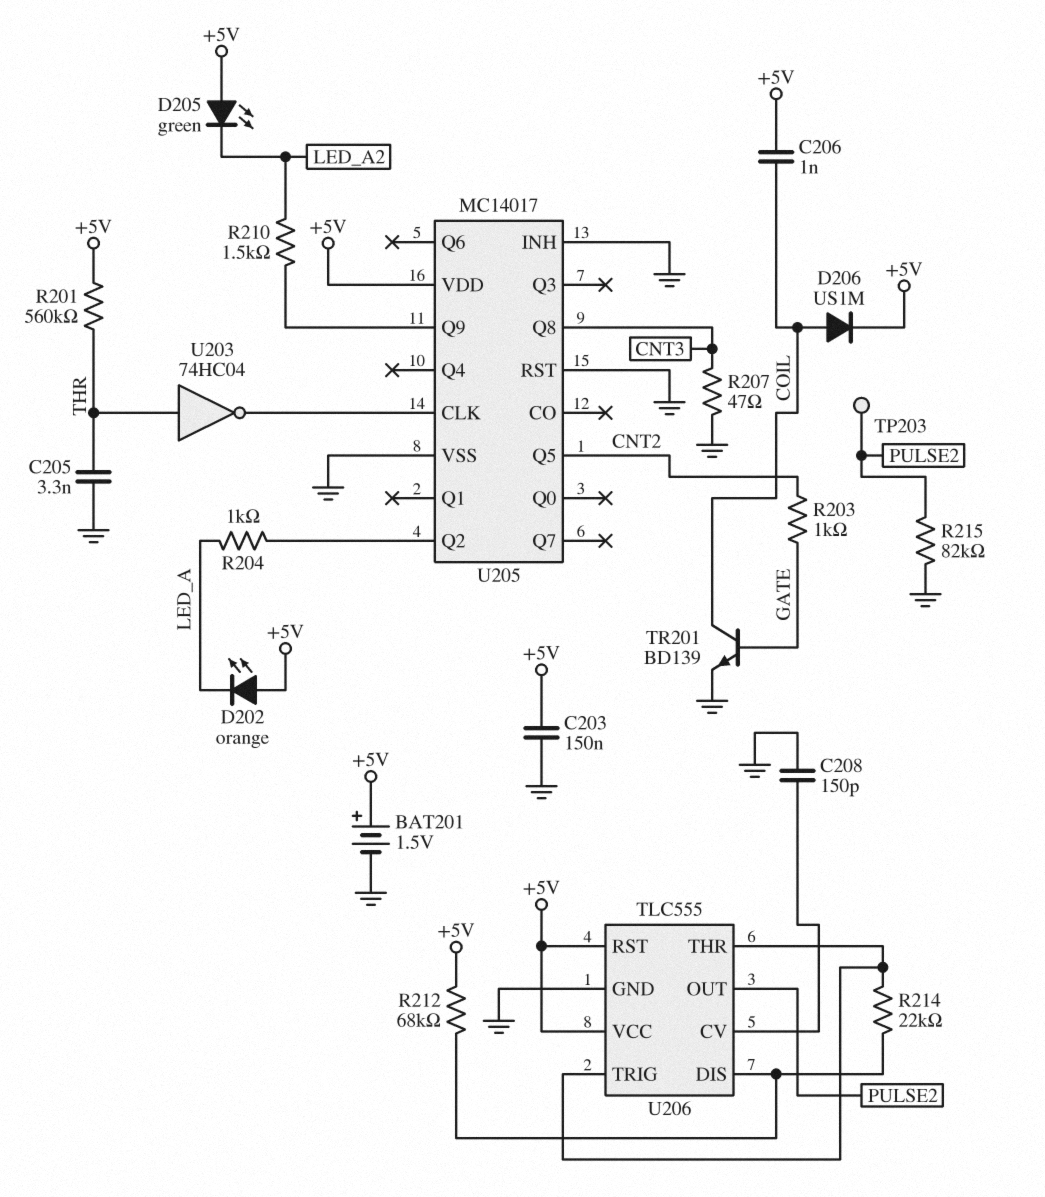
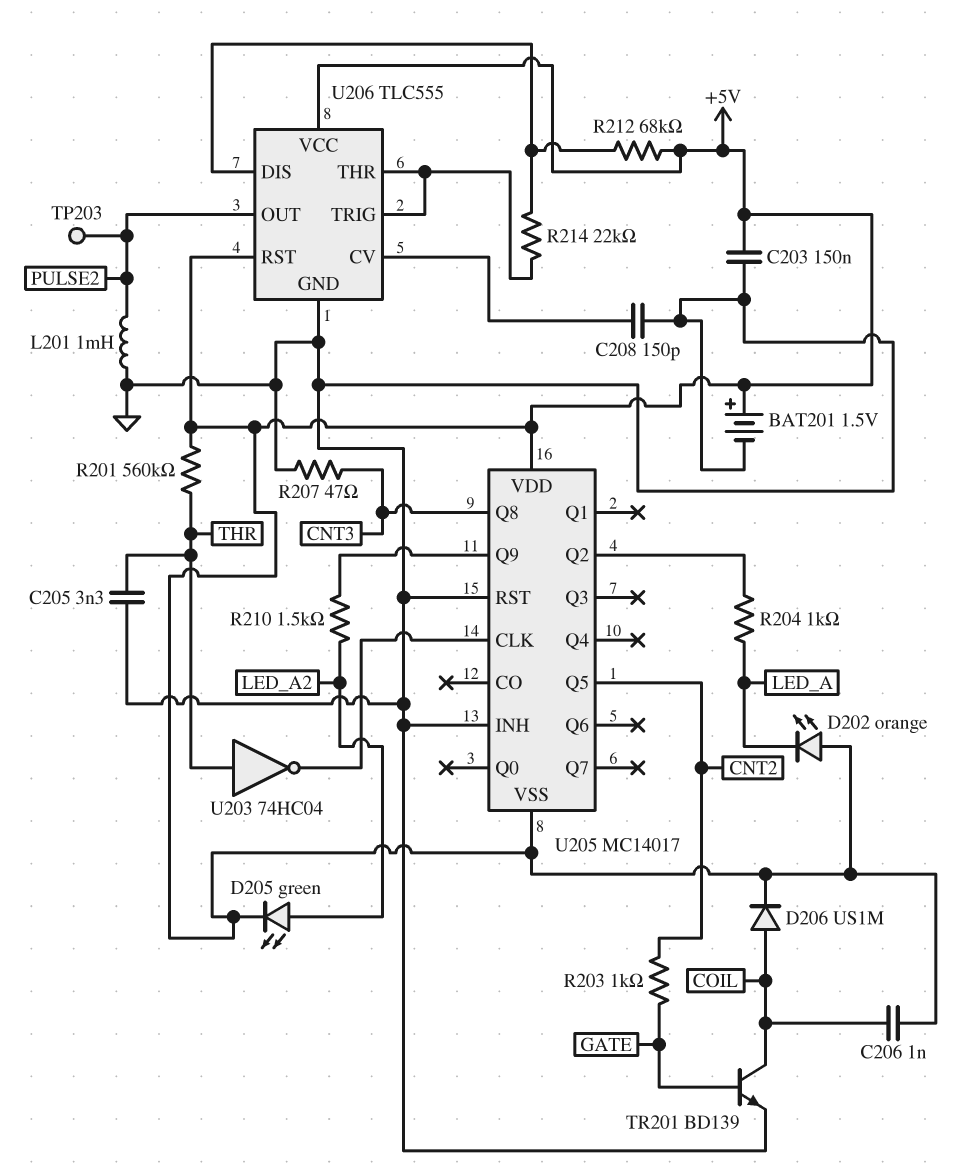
D205: LED green (A +5V, K LED_A2) -> LED green (A LED_A2, K +5V)
L201: none -> 1mH (GND, PULSE2)
R215: 82k (GND, PULSE2) -> none
U205 pin VSS: GND -> +5V

